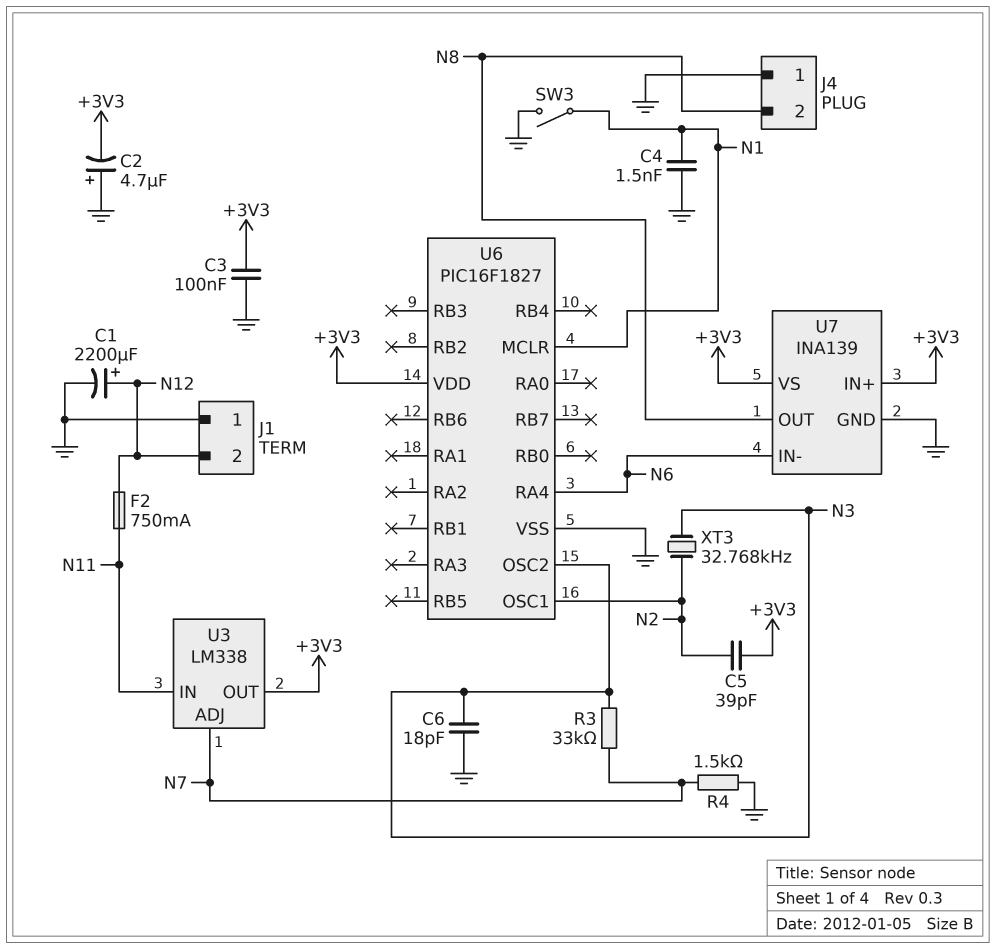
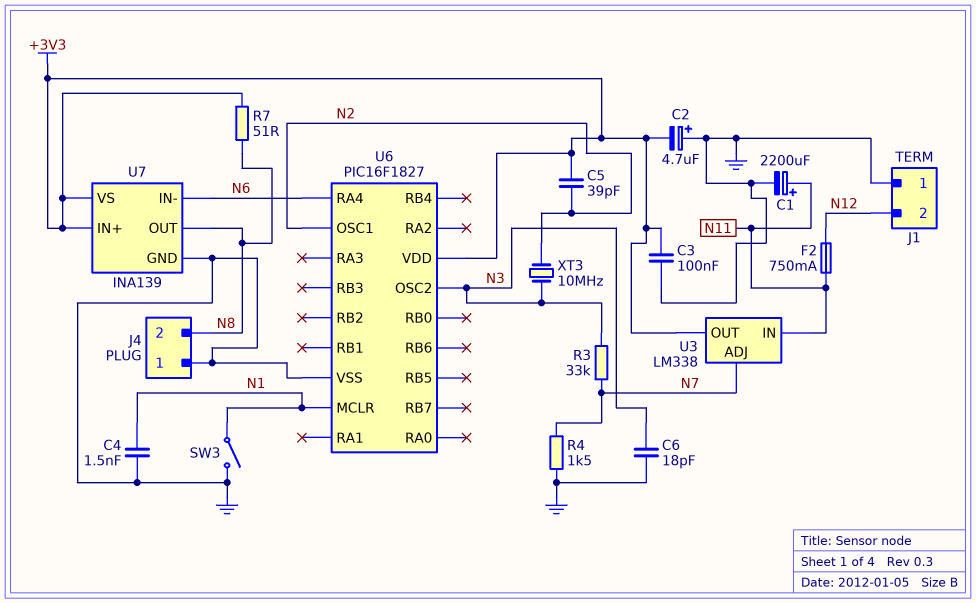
C1: 2200uF (plus N12, minus GND) -> 2200uF (plus N11, minus GND)
R7: none -> 51 (+3V3, N8)
XT3: 32.768kHz (N2, N3) -> 10MHz (N2, N3)

